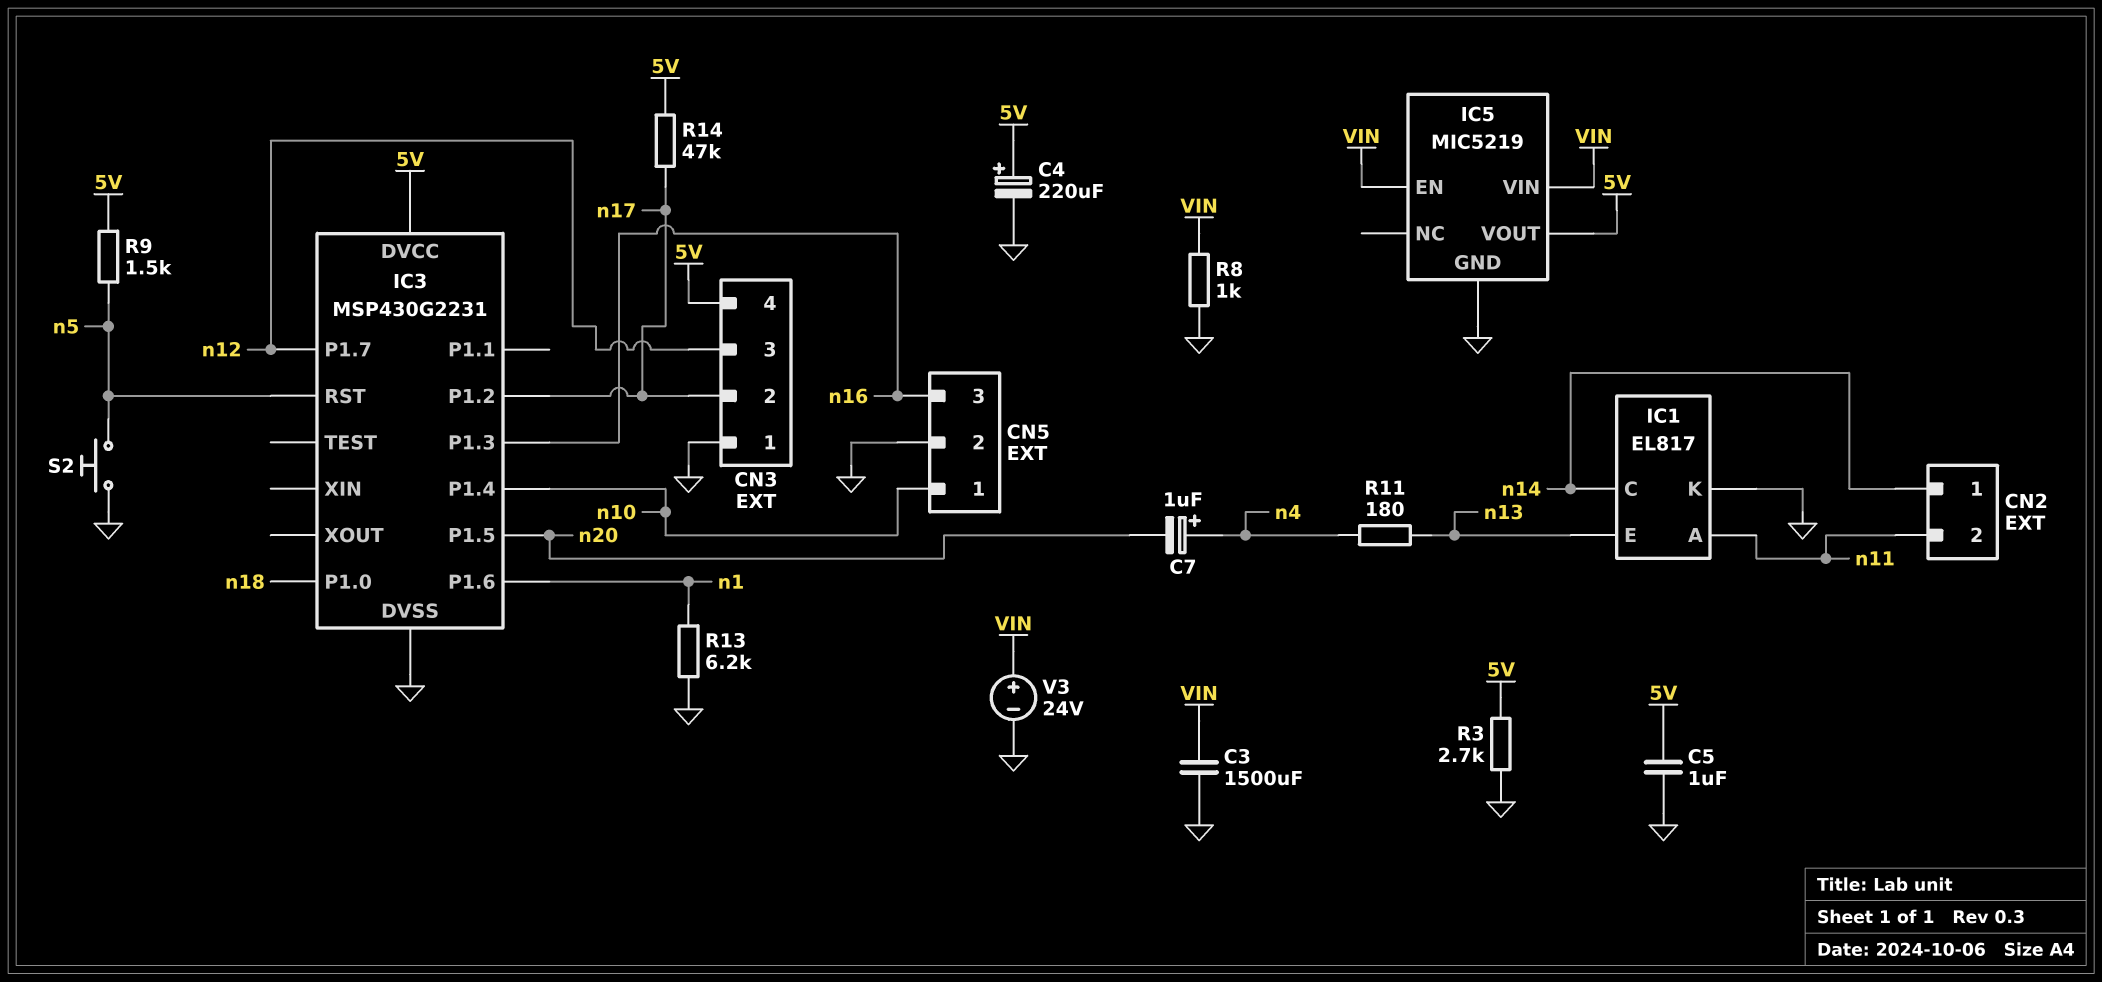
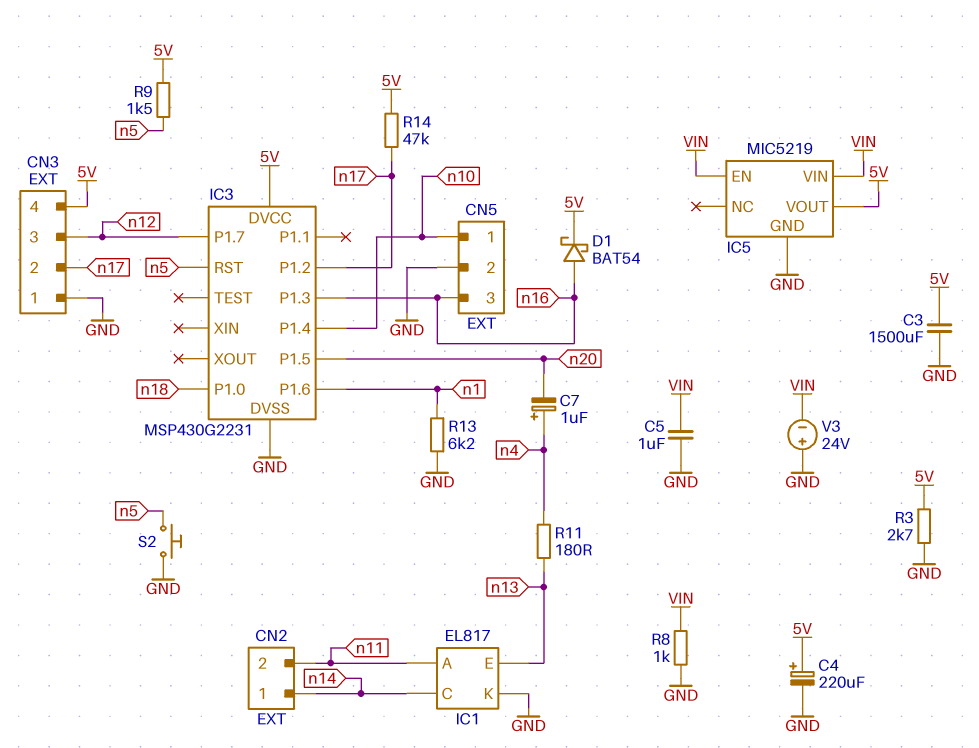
C3: 1500uF (GND, VIN) -> 1500uF (5V, GND)
C5: 1uF (5V, GND) -> 1uF (GND, VIN)
D1: none -> schottky BAT54 (A n16, K 5V)
V3: 24V (plus VIN, minus GND) -> 24V (plus GND, minus VIN)

